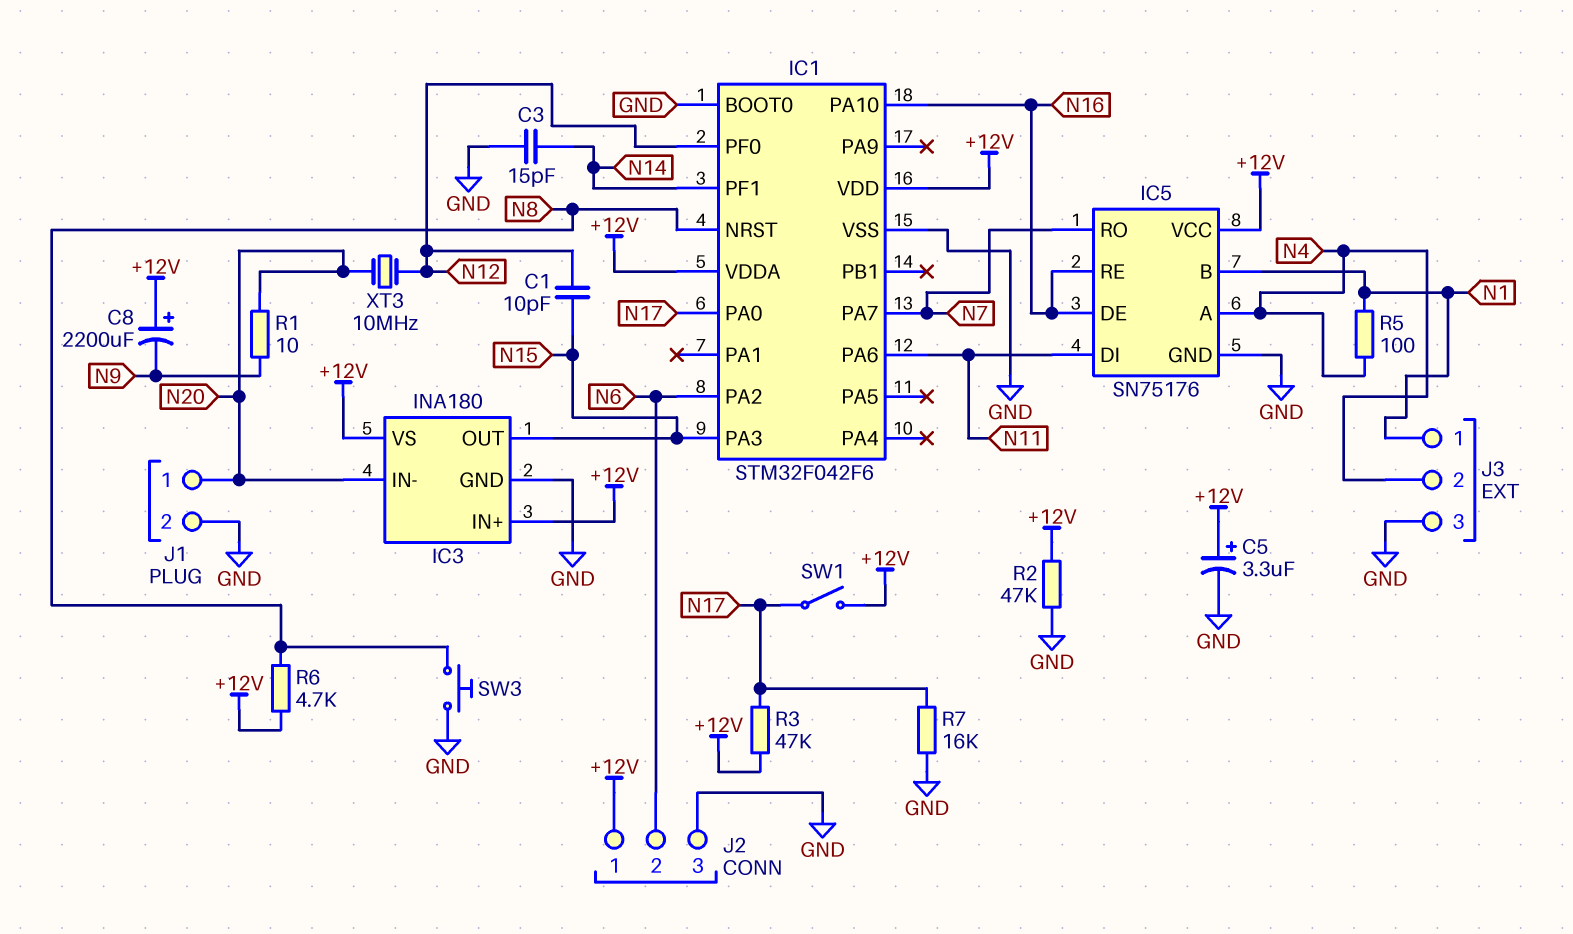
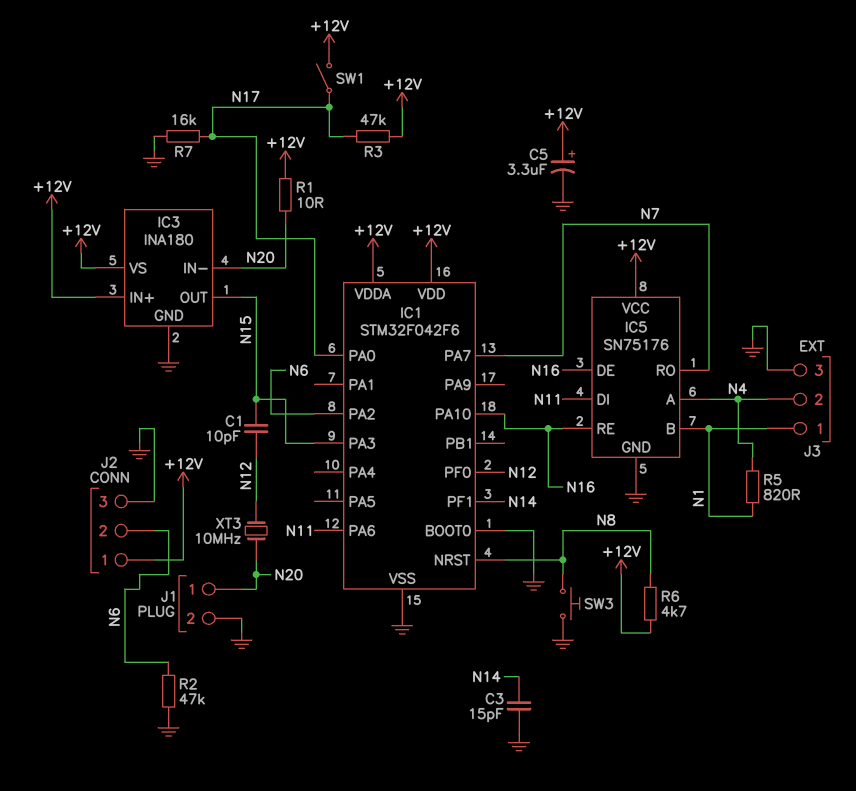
C8: 2200uF (plus +12V, minus N9) -> none
R1: 10 (N9, N20) -> 10 (+12V, N20)
R2: 47k (+12V, GND) -> 47k (GND, N6)
R5: 100 (N1, N4) -> 820 (N1, N4)

